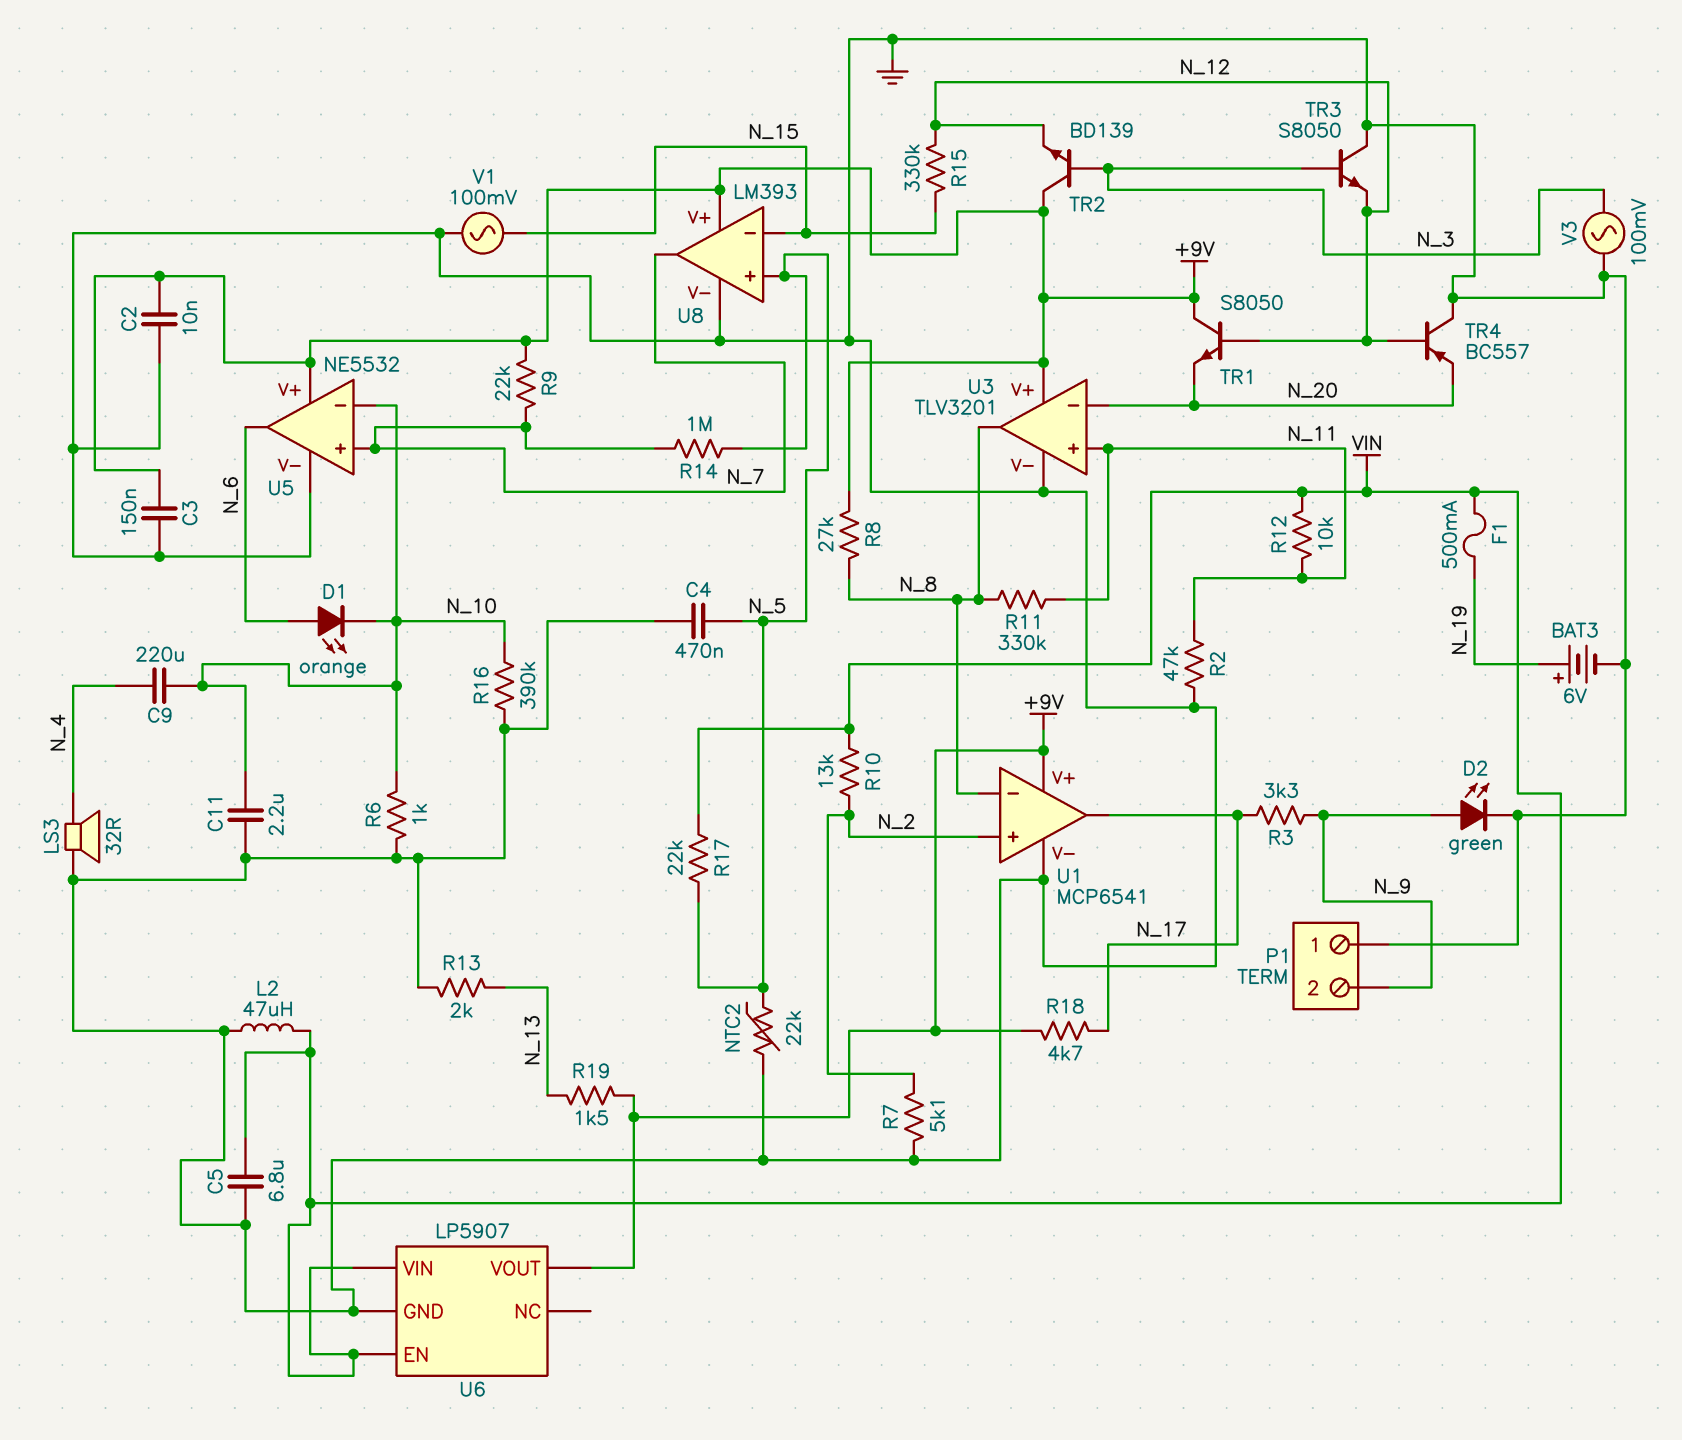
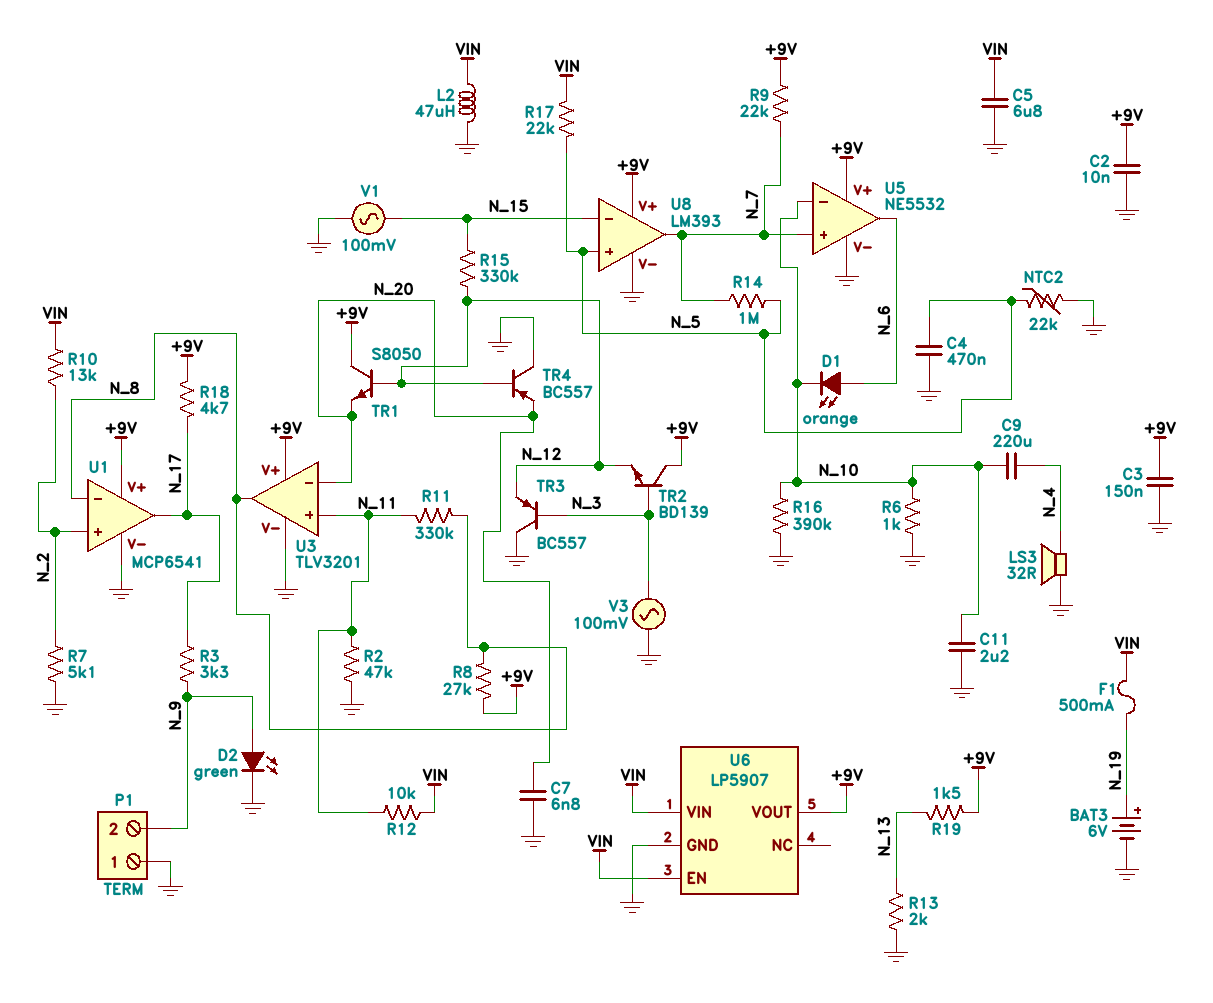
C7: none -> 6.8nF (GND, N_20)
TR3: NPN S8050 (B N_3, C GND, E N_12) -> PNP BC557 (B N_3, C GND, E N_12)

